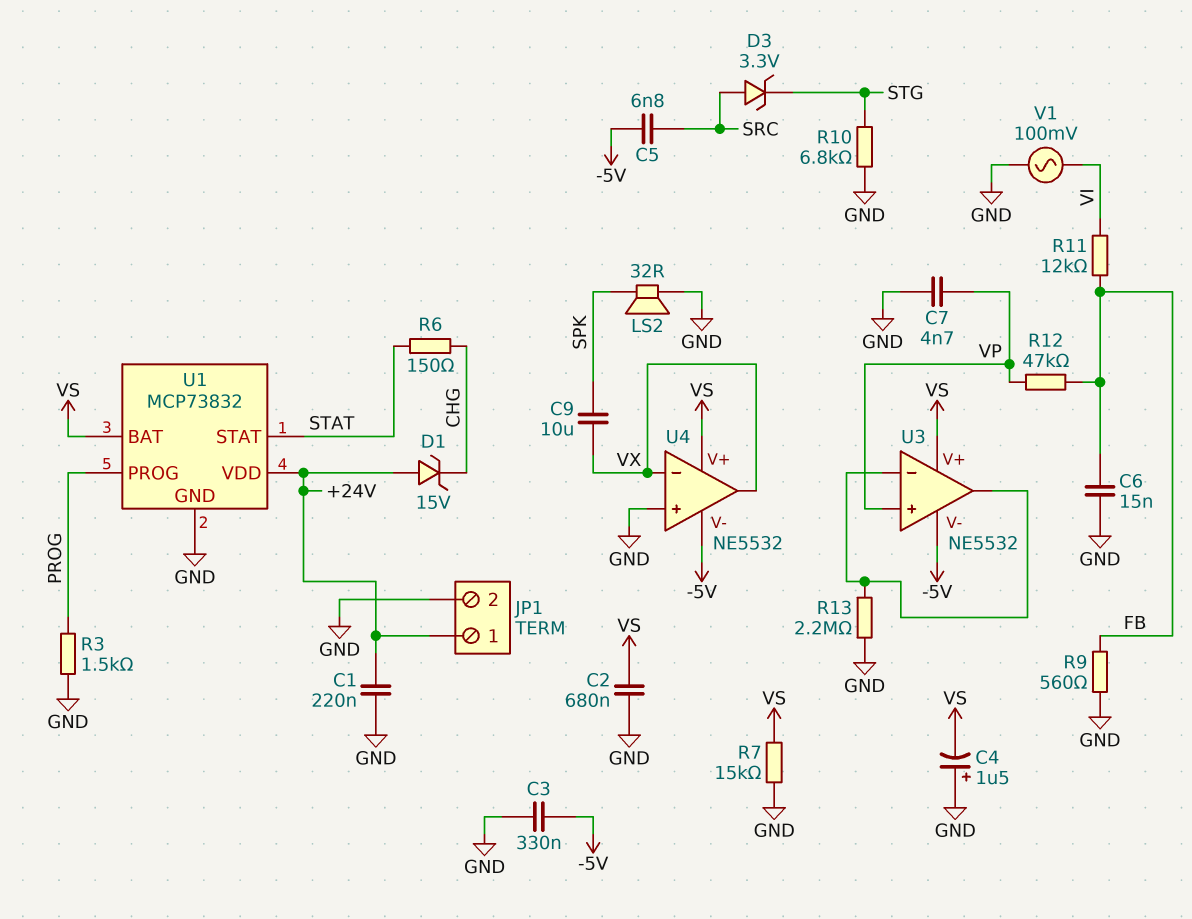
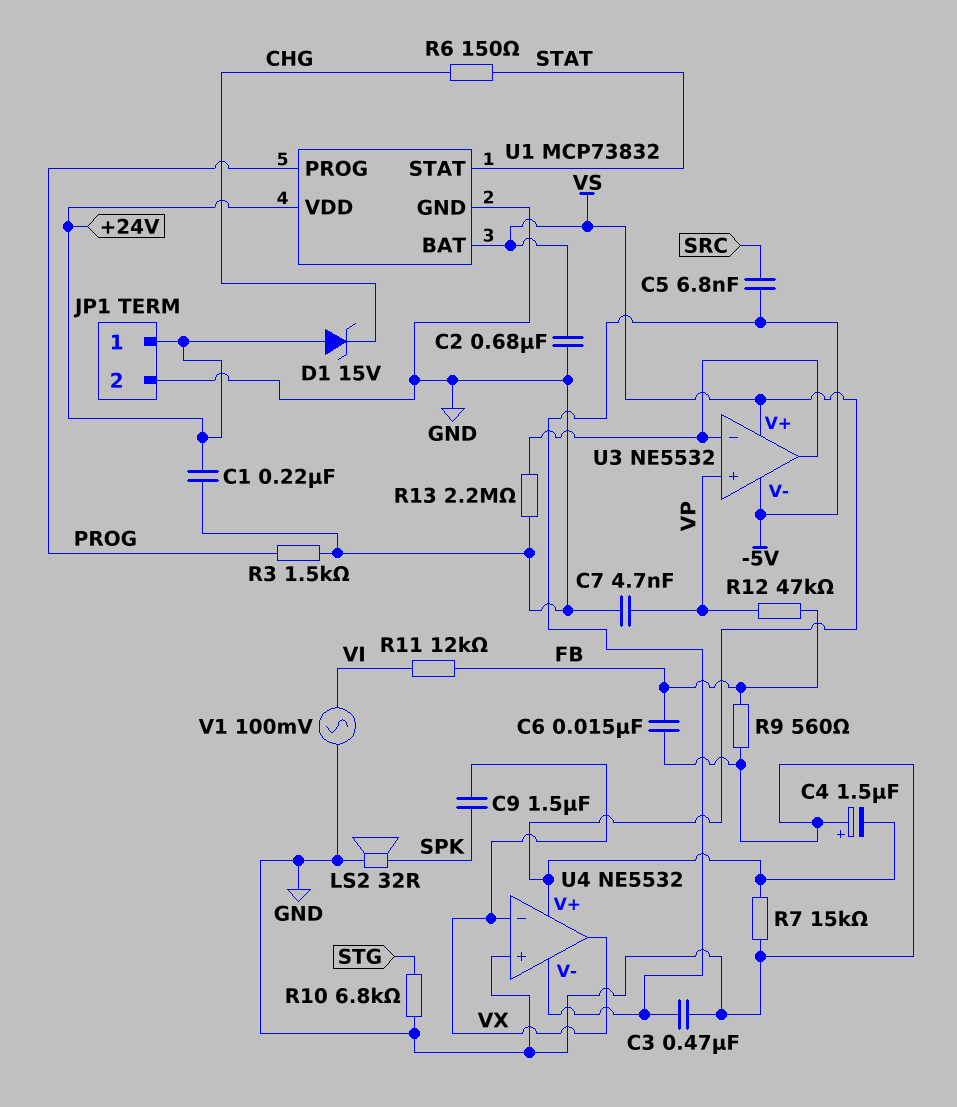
C3: 330nF (-5V, GND) -> 470nF (-5V, GND)
C9: 10uF (SPK, VX) -> 1.5uF (SPK, VX)
D3: zener 3.3V (A SRC, K STG) -> none

